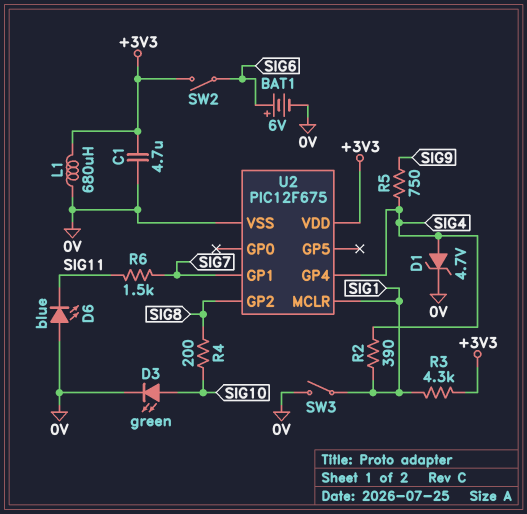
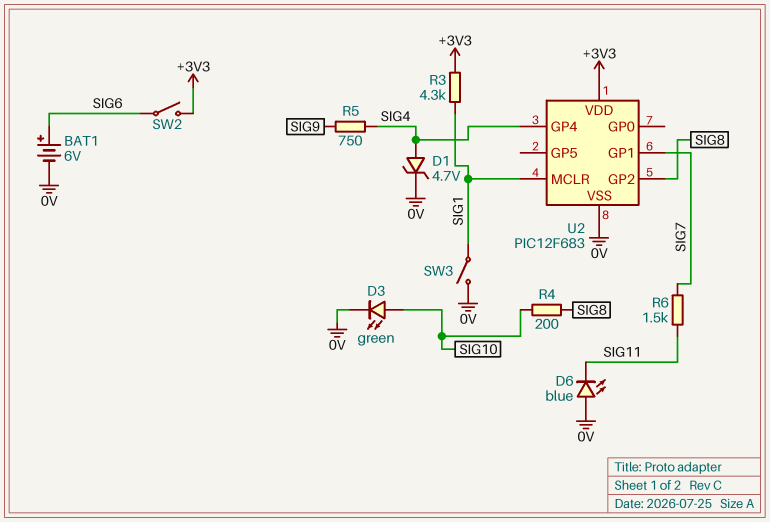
C1: 4.7uF (+3V3, 0V) -> none
L1: 680uH (+3V3, 0V) -> none
R2: 390 (SIG1, SIG4) -> none
U2: PIC12F675 -> PIC12F683

